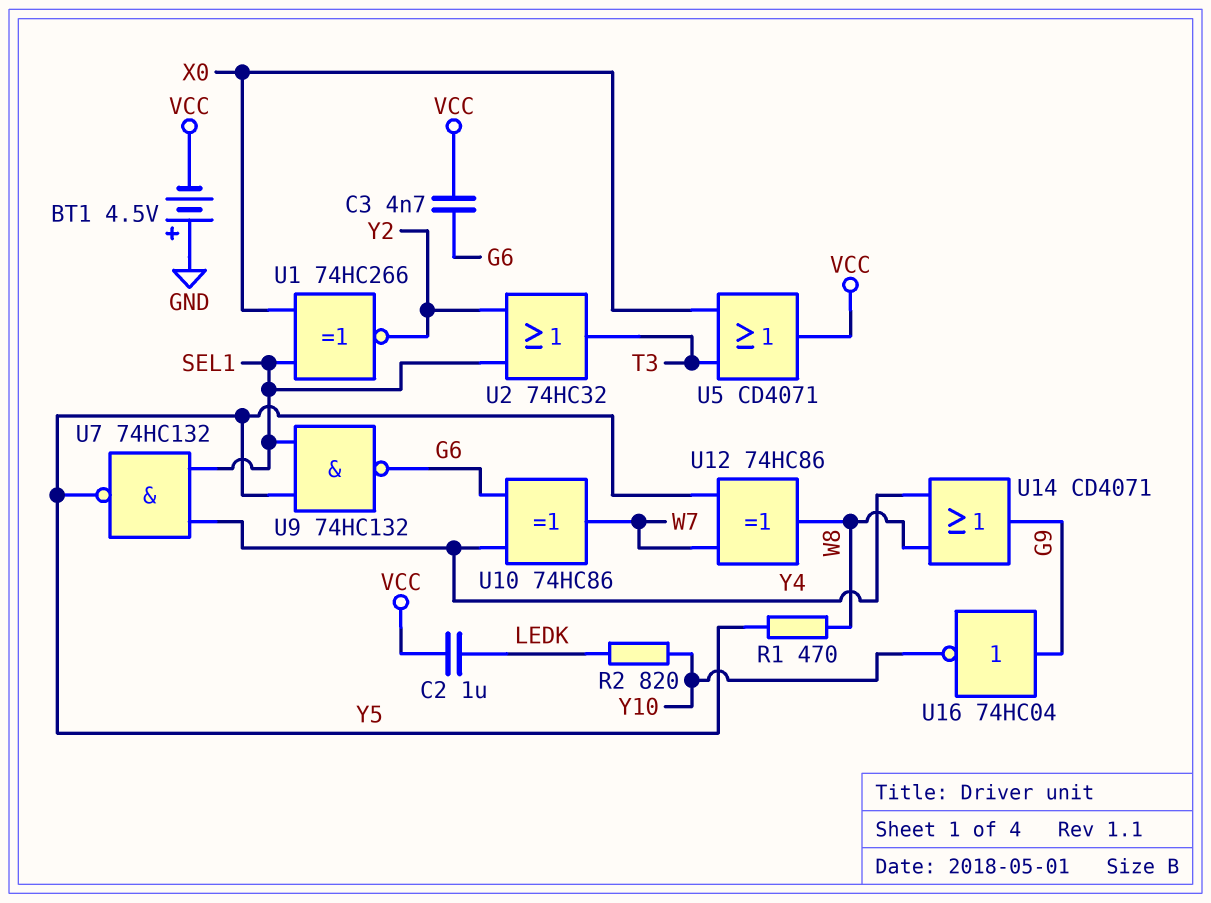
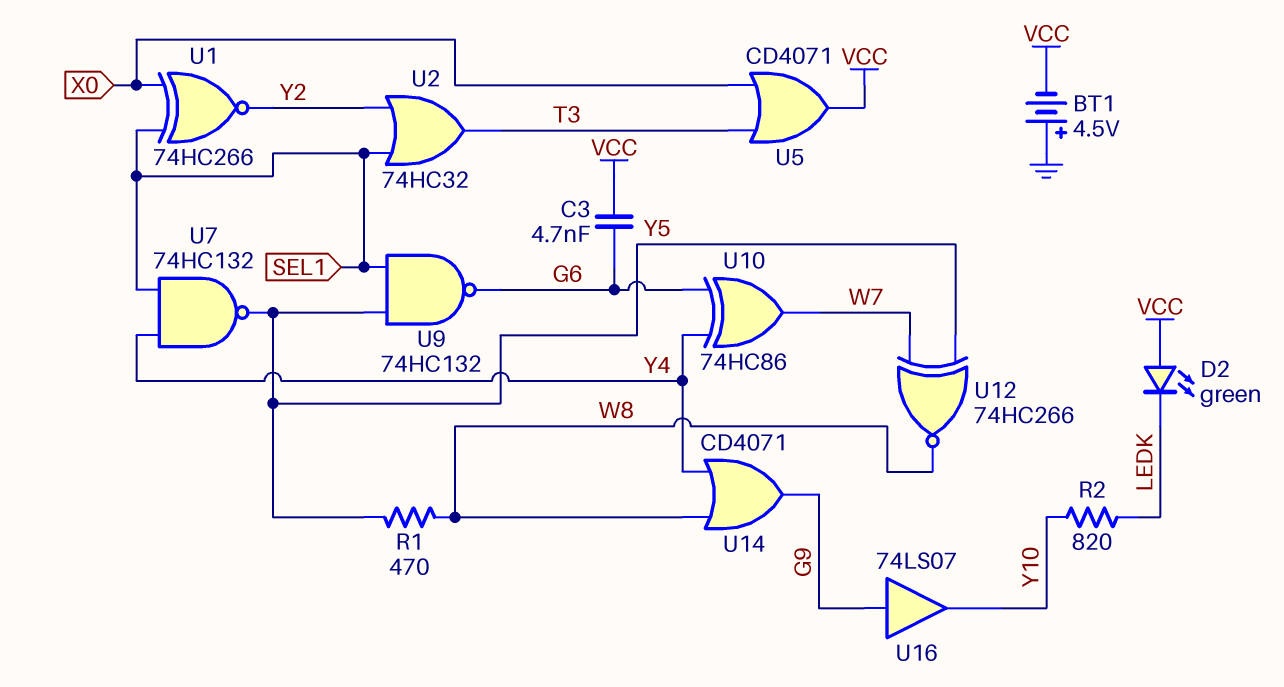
C2: 1uF (LEDK, VCC) -> none
D2: none -> LED green (A VCC, K LEDK)
U12: XOR 74HC86 (in W7, in Y5, out W8) -> XNOR 74HC266 (in W7, in Y5, out W8)
U16: NOT 74HC04 (in G9, out Y10) -> buffer 74LS07 (in G9, out Y10)

